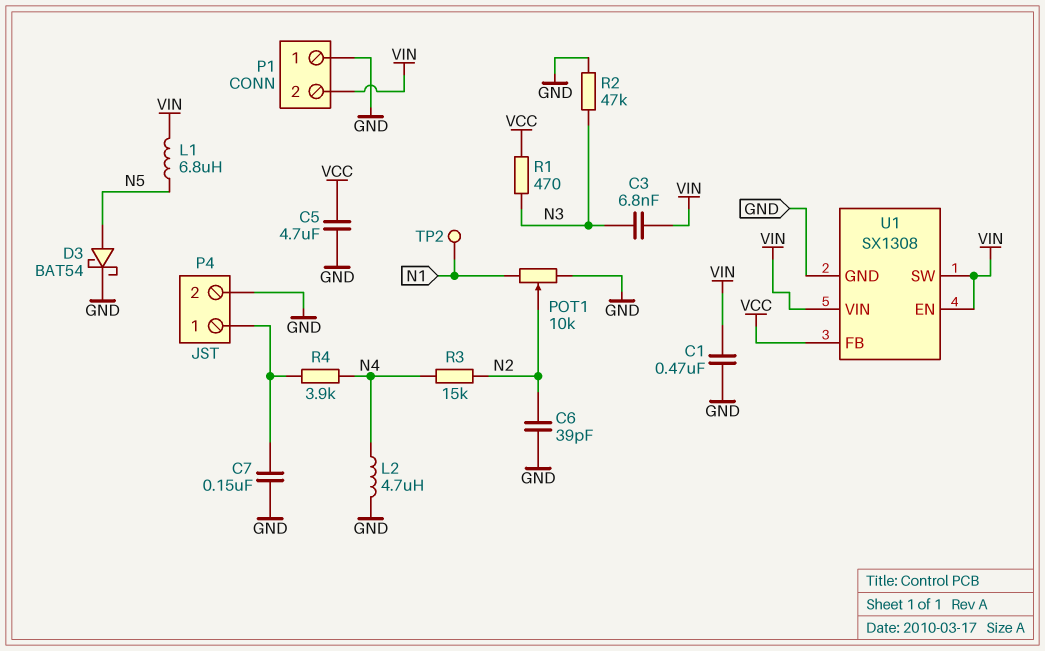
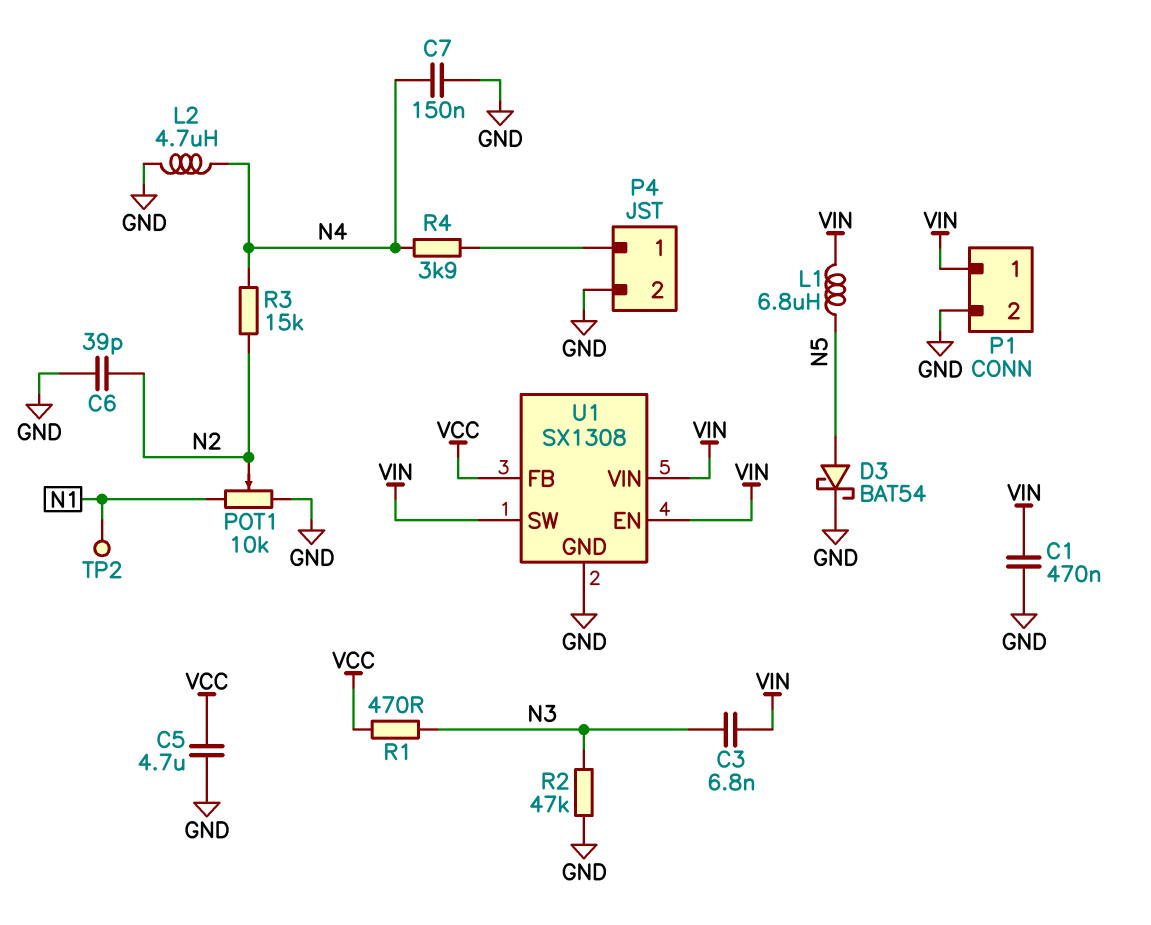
C7: 150nF (GND, P4/1) -> 150nF (GND, N4)
P1 pin 1: GND -> VIN
P1 pin 2: VIN -> GND

